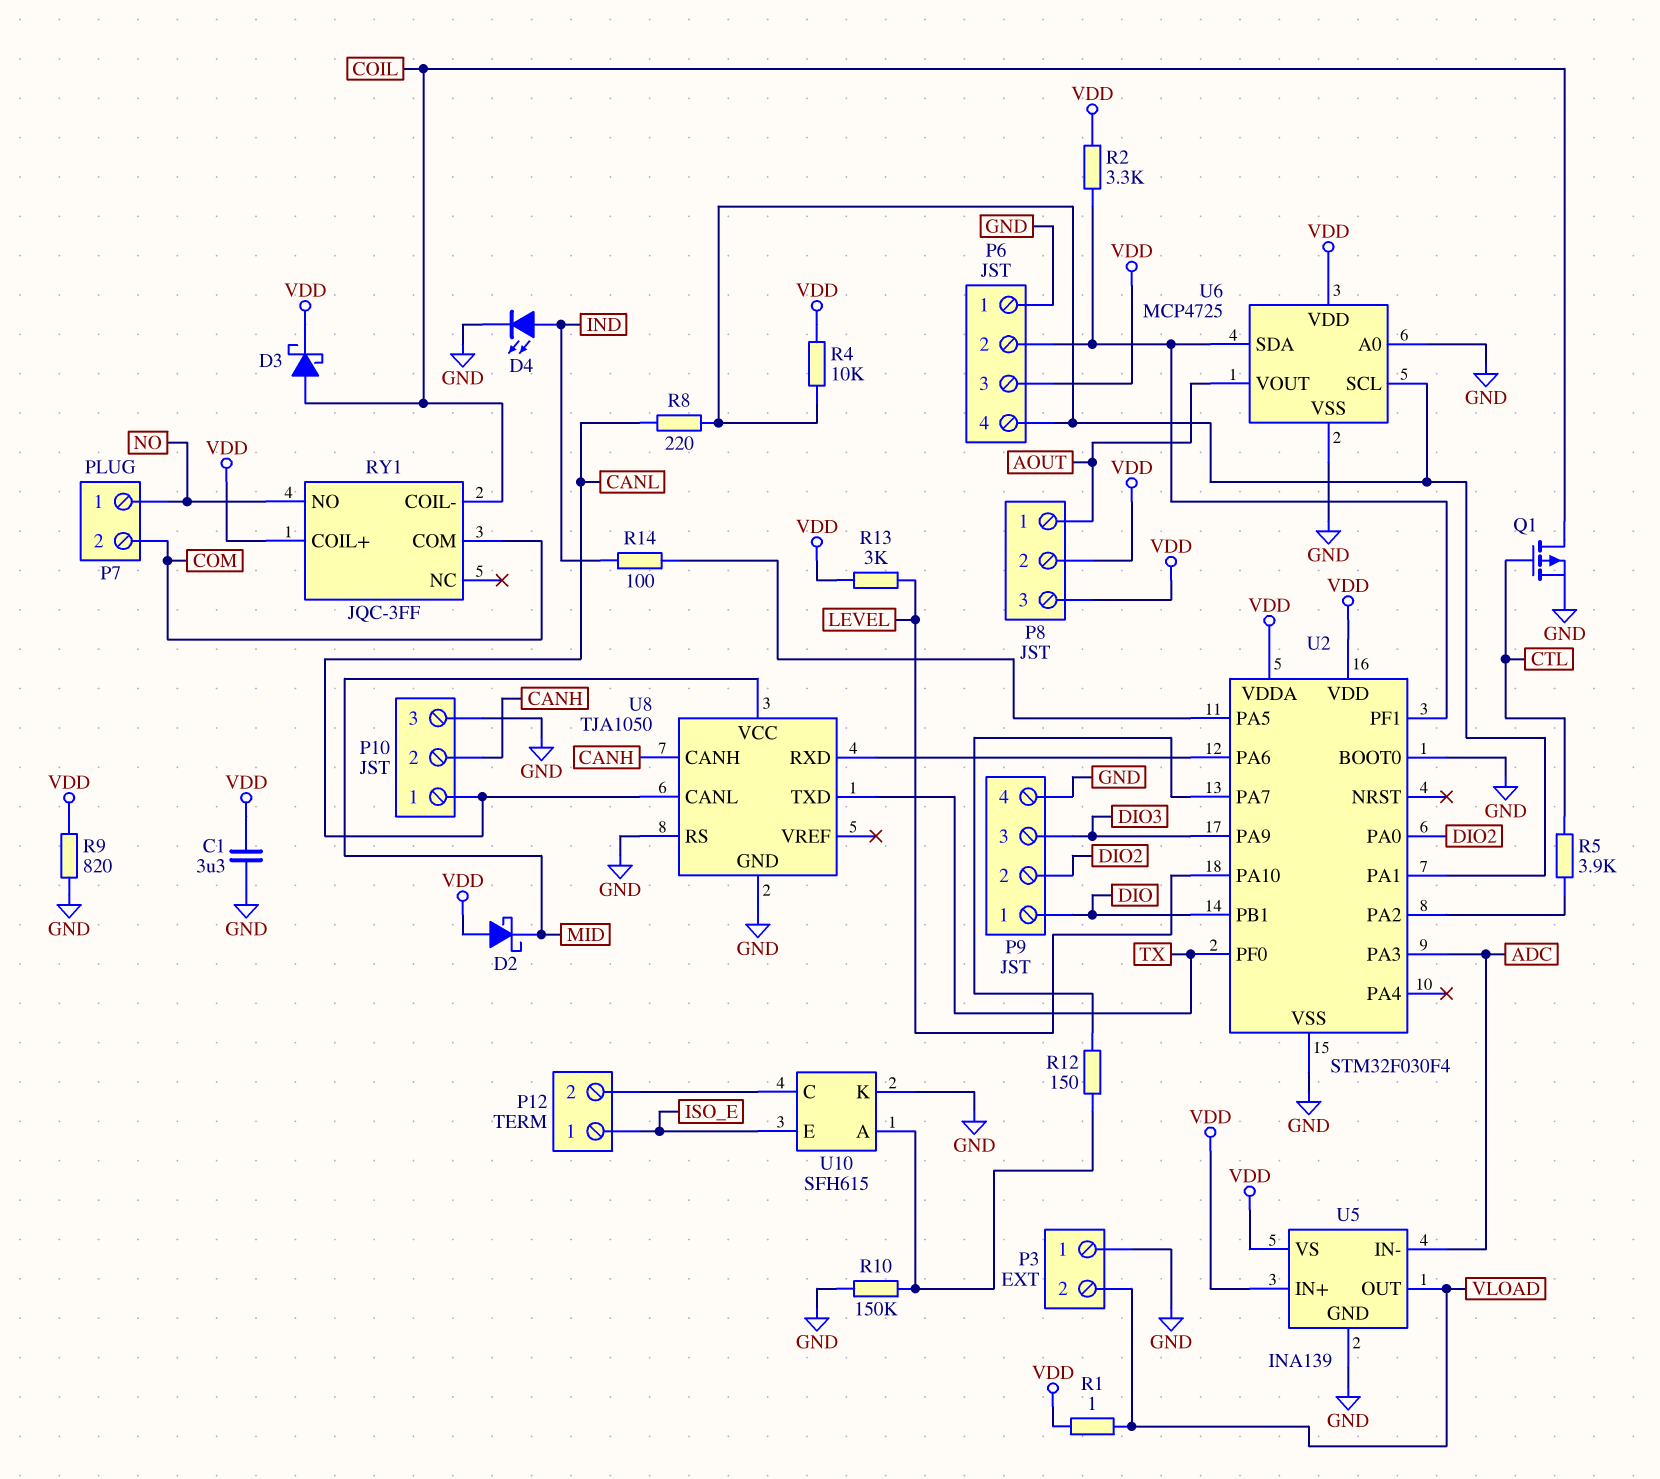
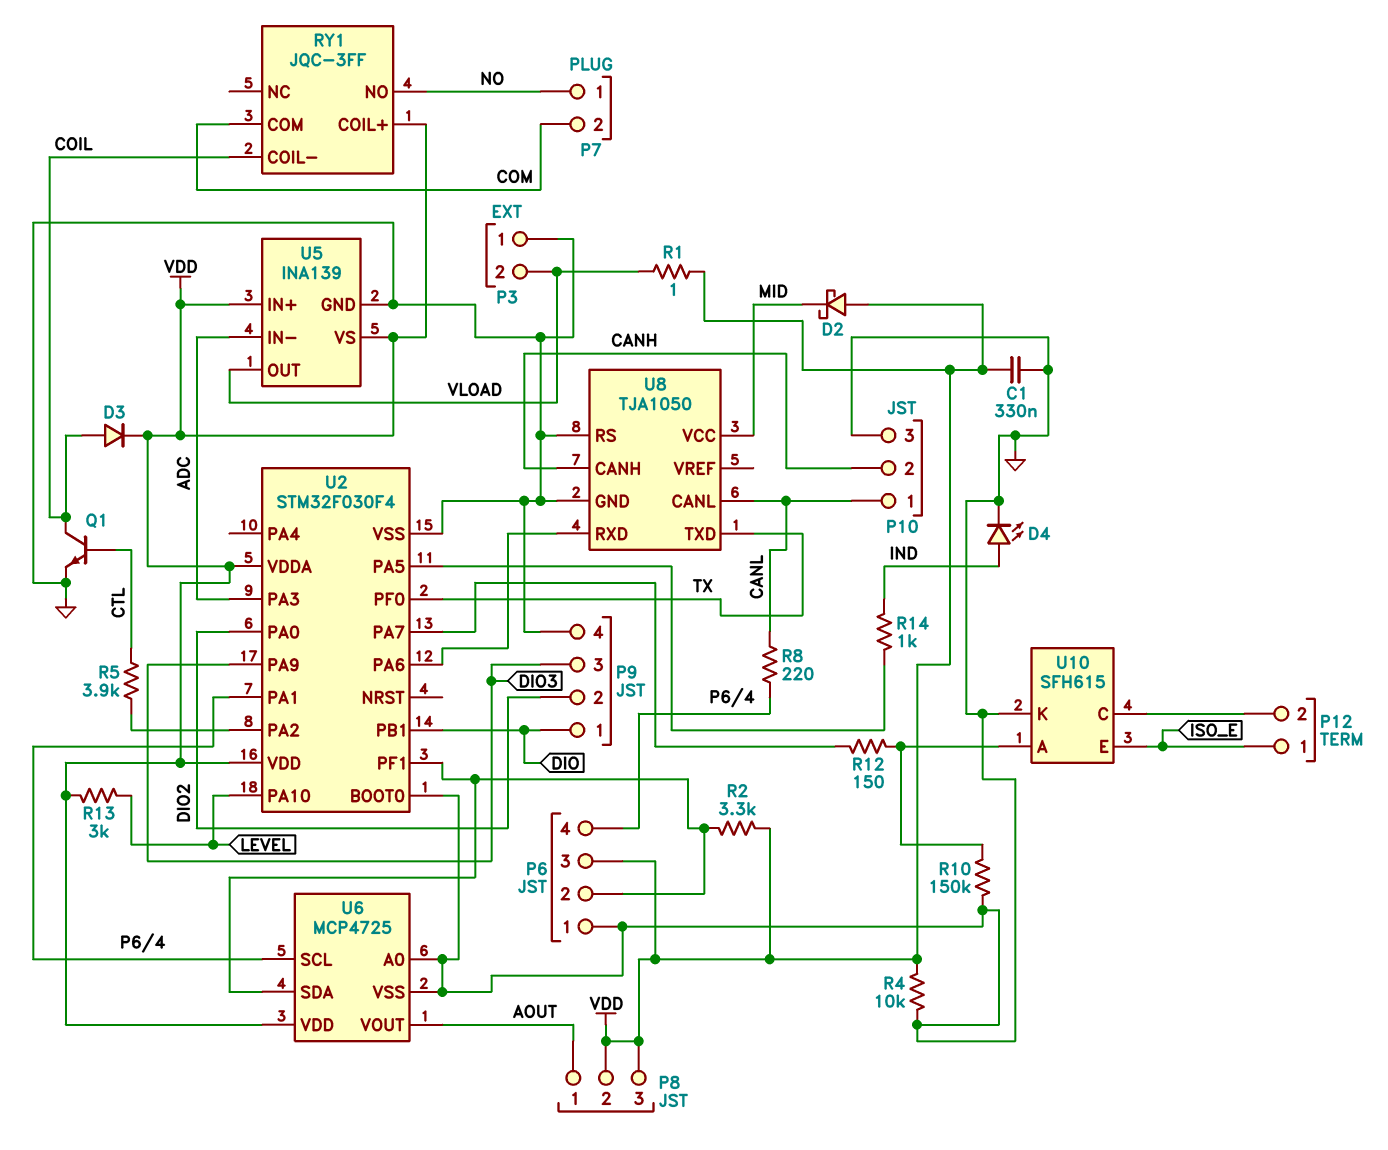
C1: 3.3uF (GND, VDD) -> 330nF (GND, VDD)
D3: schottky (A COIL, K VDD) -> diode (A COIL, K VDD)
Q1: PMOS (G CTL, D COIL, S GND) -> NPN (B CTL, C COIL, E GND)
R4: 10k (P6/4, VDD) -> 10k (GND, VDD)
R9: 820 (GND, VDD) -> none
R14: 100 (IND, U2/PA5) -> 1k (IND, U2/PA5)

